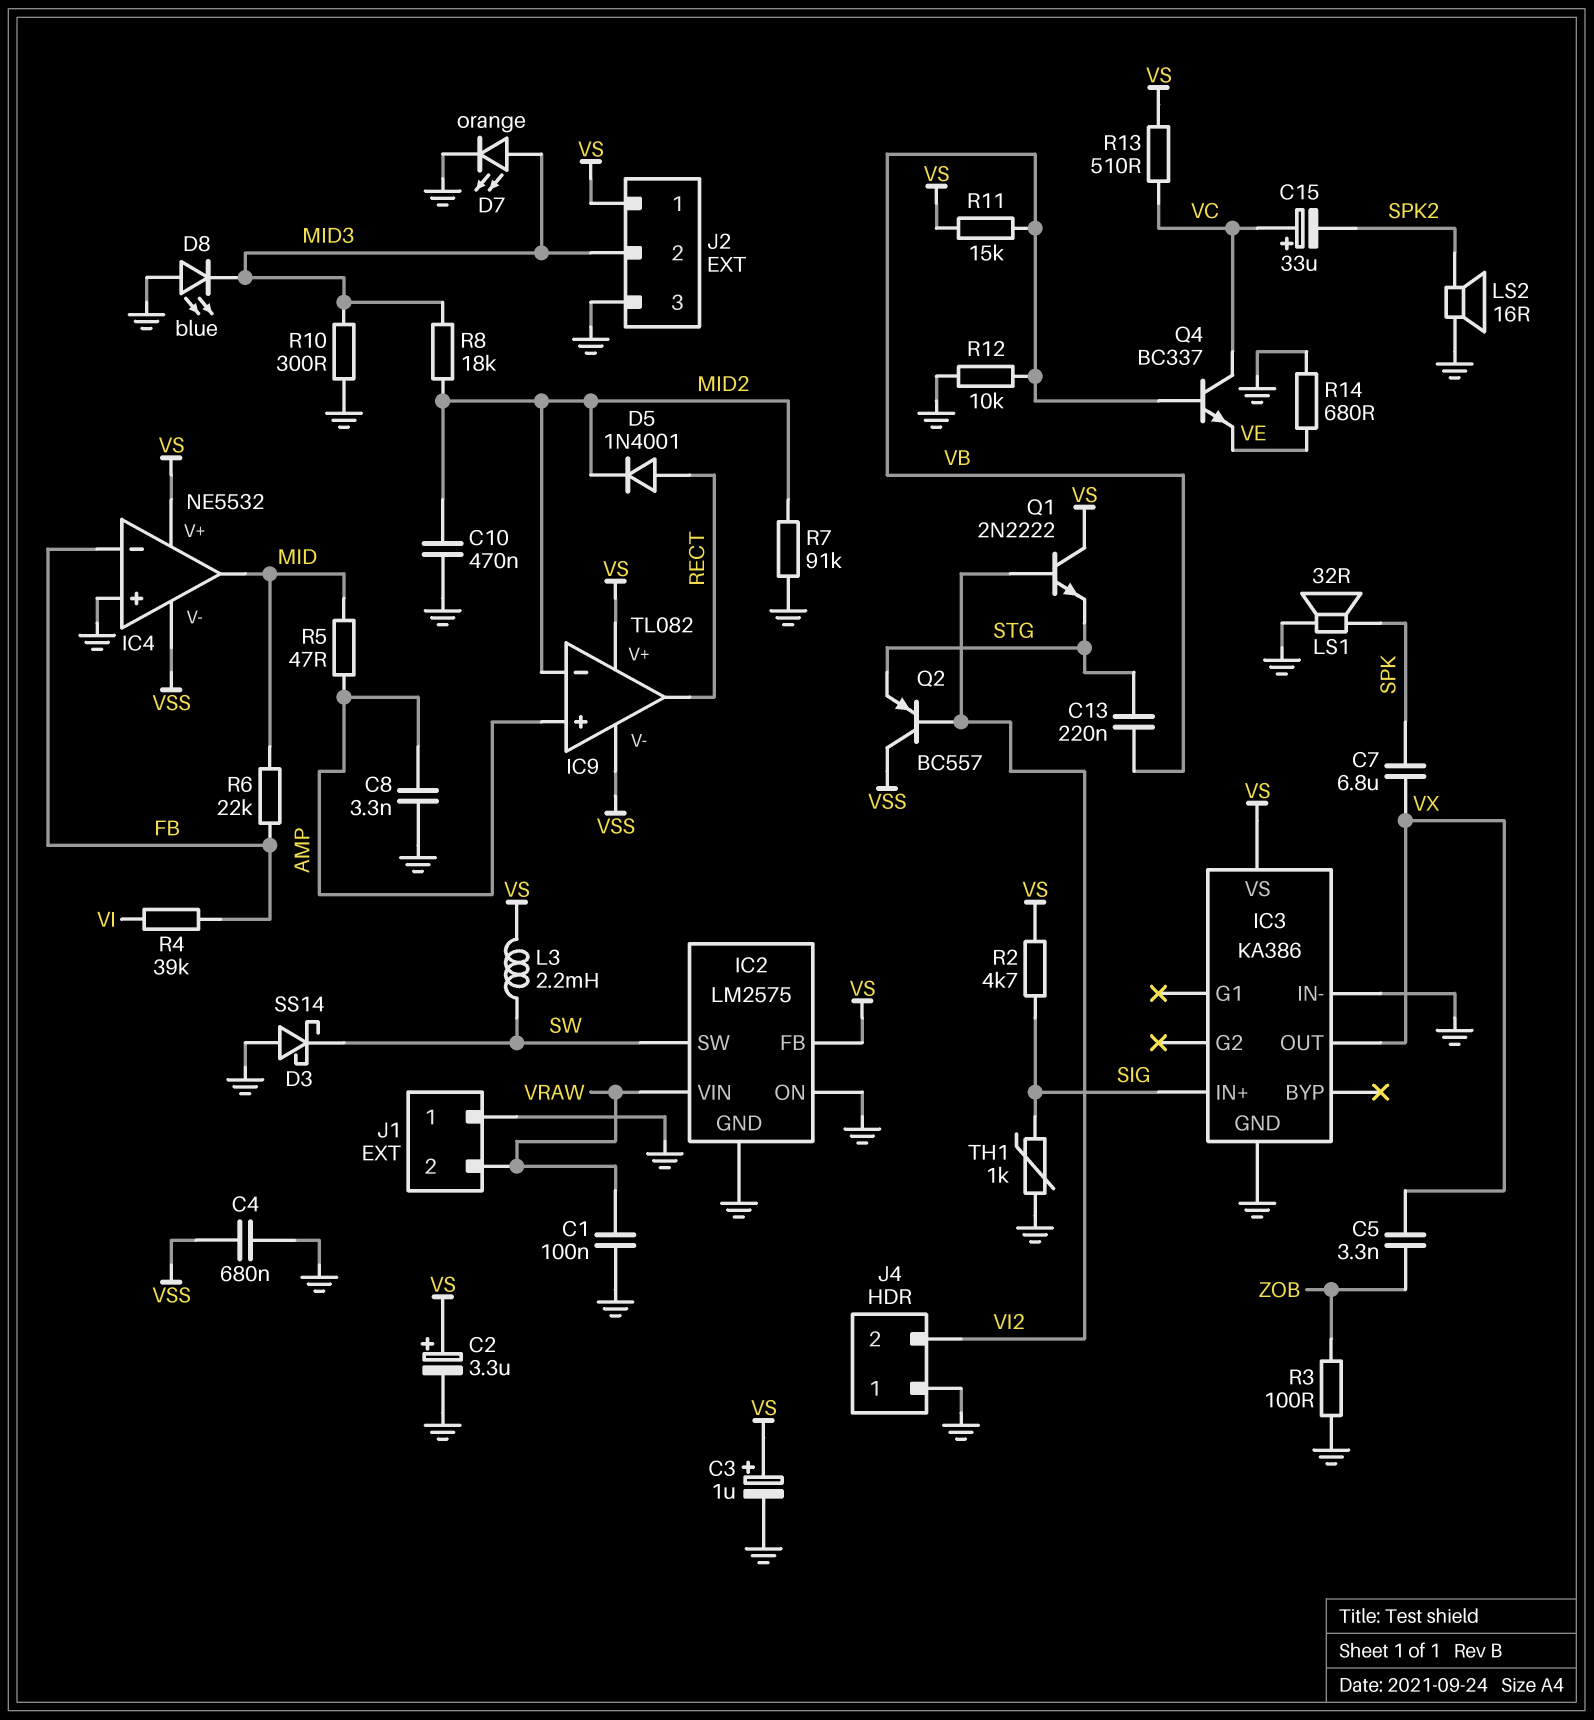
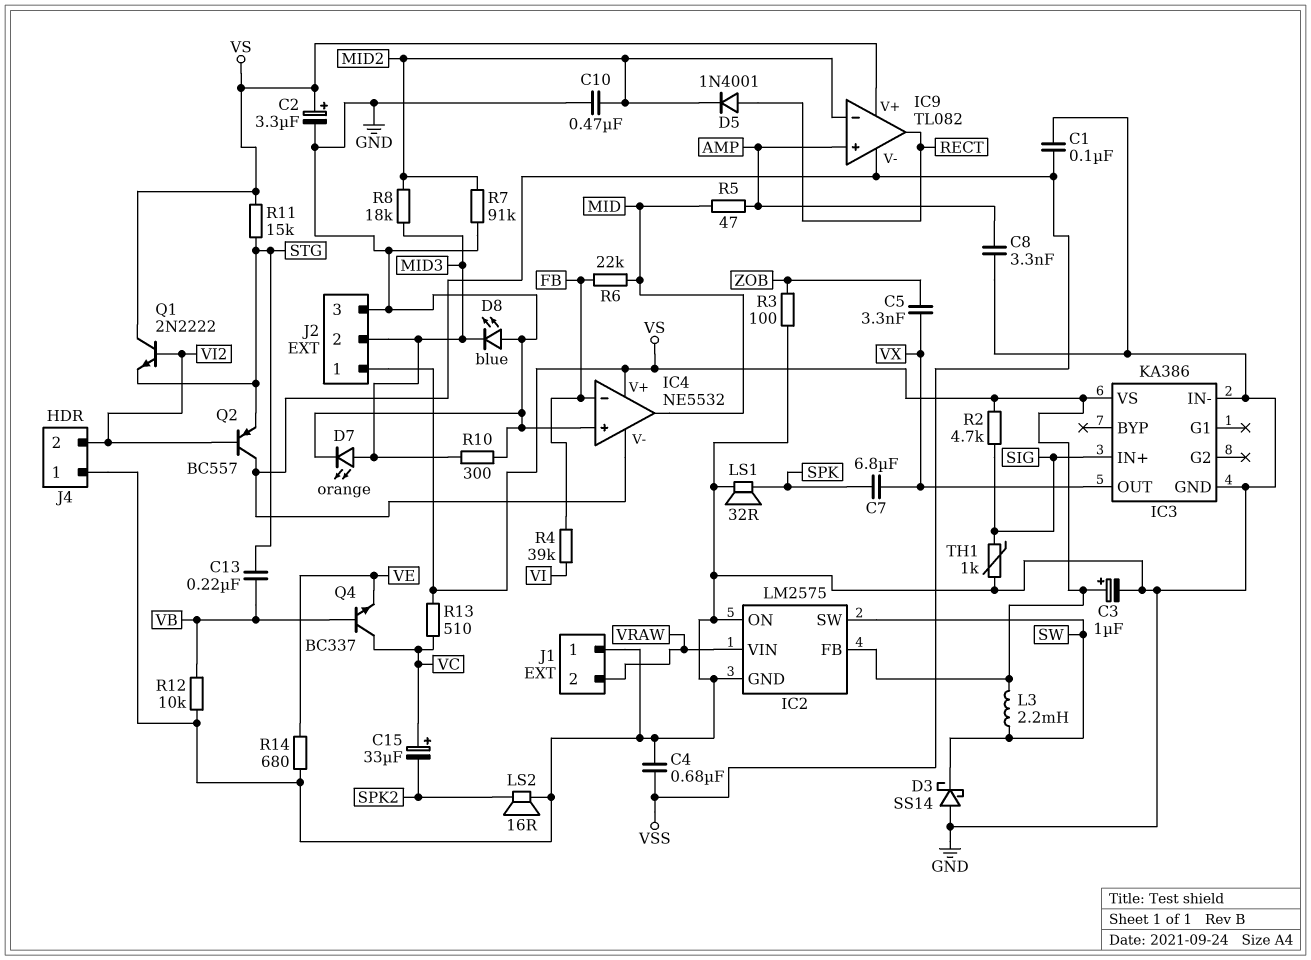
C1: 100nF (GND, VRAW) -> 100nF (GND, VSS)
R11: 15k (VB, VS) -> 15k (STG, VS)

